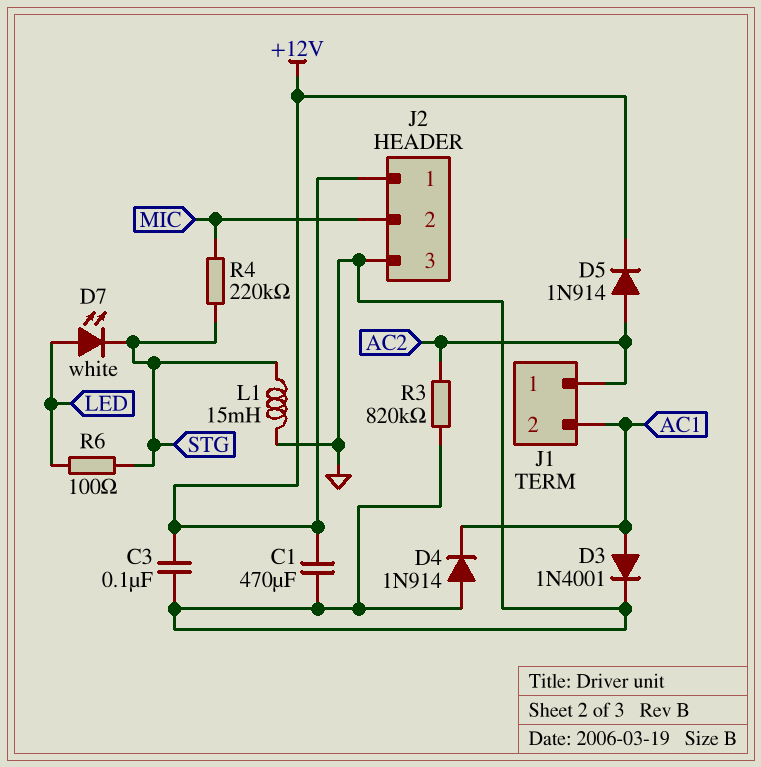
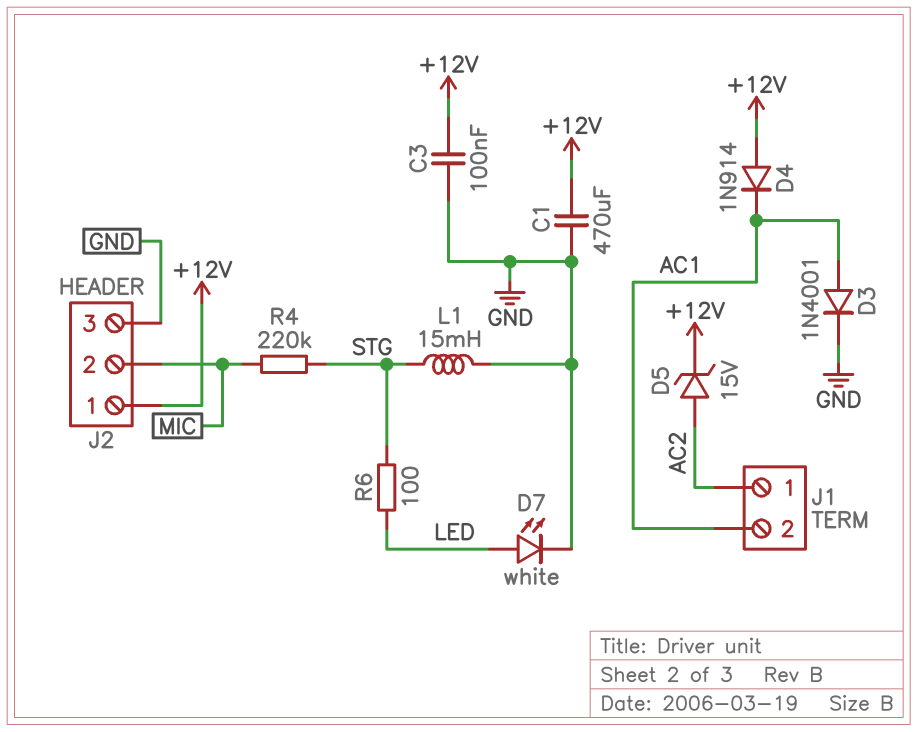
D4: diode 1N914 (A GND, K AC1) -> diode 1N914 (A +12V, K AC1)
D5: diode 1N914 (A AC2, K +12V) -> zener 15V (A AC2, K +12V)
D7: LED white (A LED, K STG) -> LED white (A LED, K GND)
R3: 820k (AC2, GND) -> none

